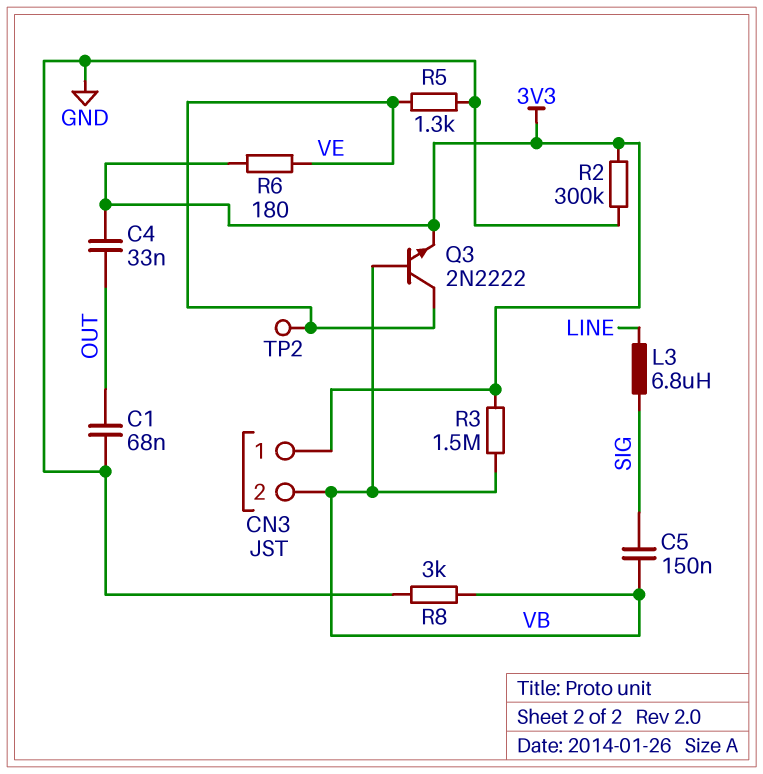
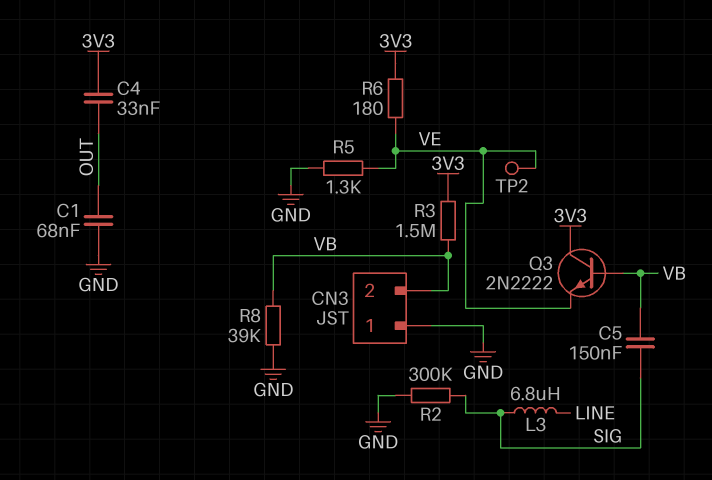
CN3 pin 1: 3V3 -> GND
Q3: NPN 2N2222 (B VB, C VE, E 3V3) -> NPN 2N2222 (B VB, C 3V3, E VE)
R2: 300k (3V3, GND) -> 300k (GND, SIG)
R8: 3k (GND, VB) -> 39k (GND, VB)

